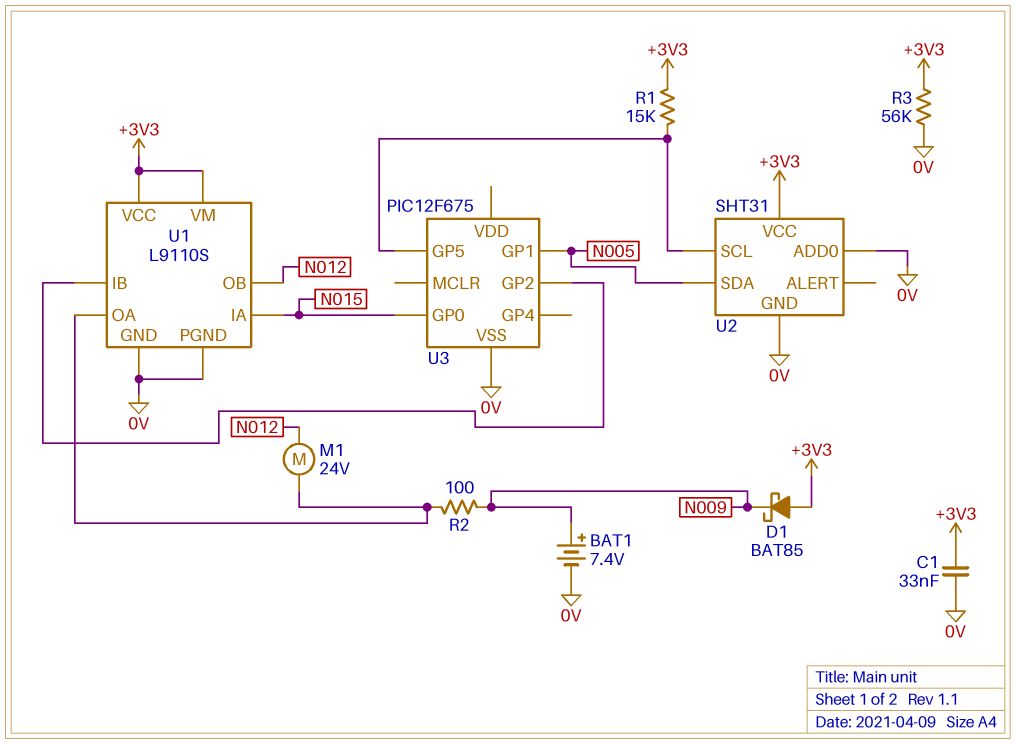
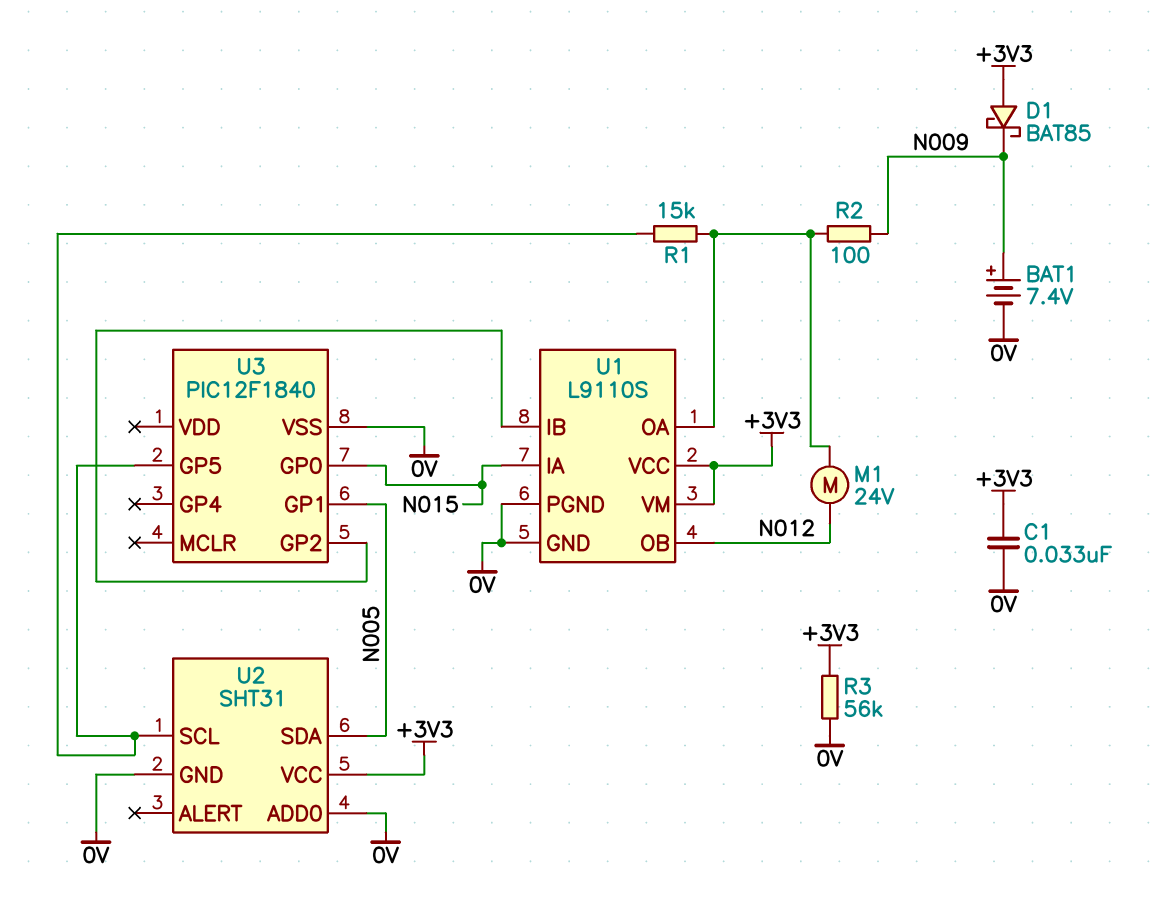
R1: 15k (+3V3, U2/SCL) -> 15k (U1/OA, U2/SCL)
U3: PIC12F675 -> PIC12F1840

